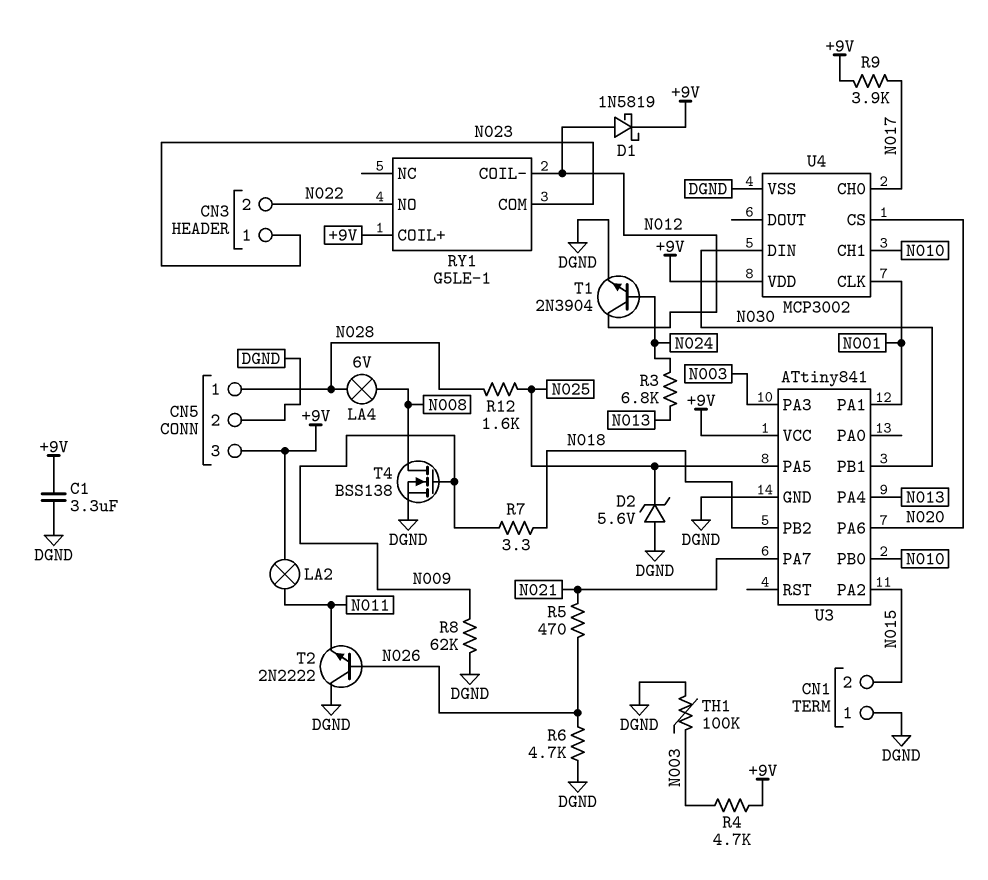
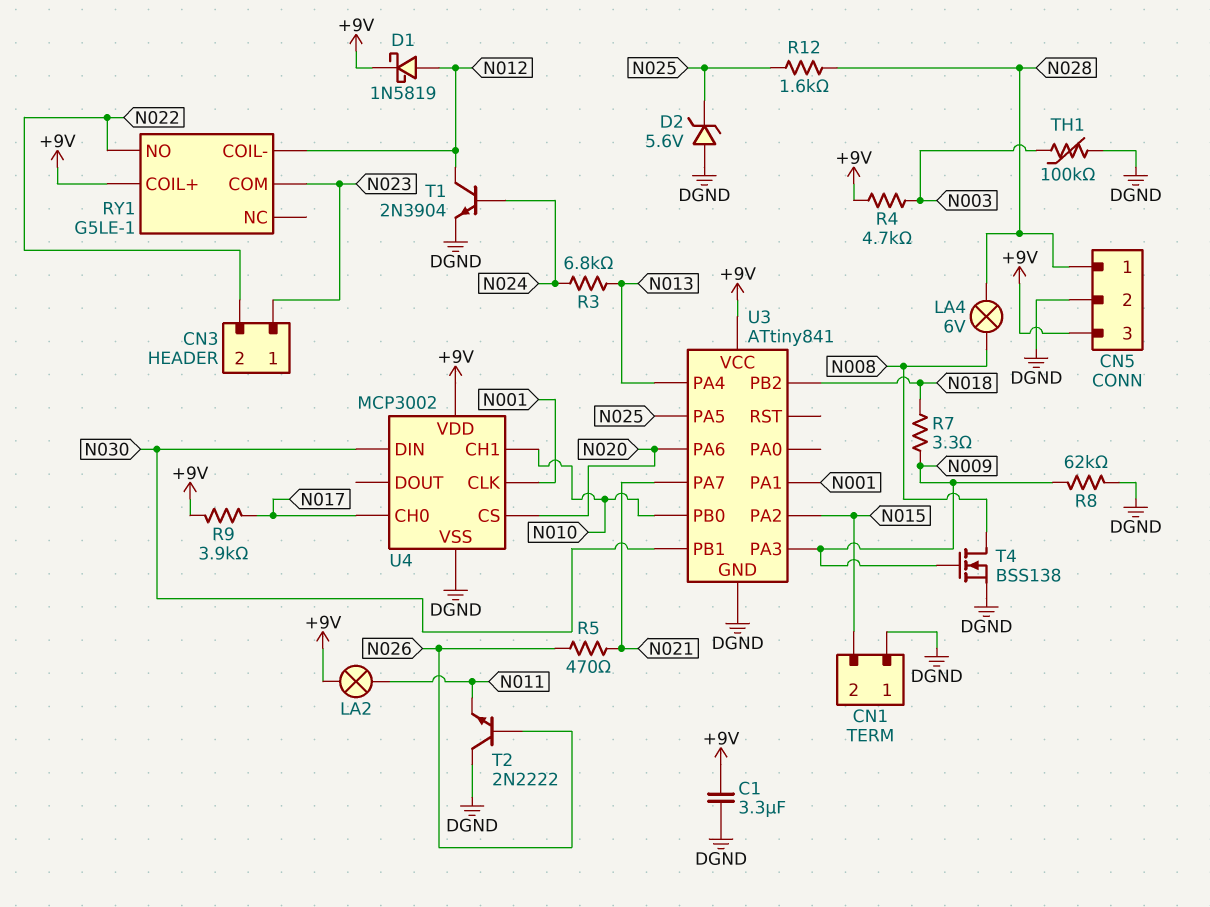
R6: 4.7k (DGND, N026) -> none
U3 pin PA3: N003 -> N009

